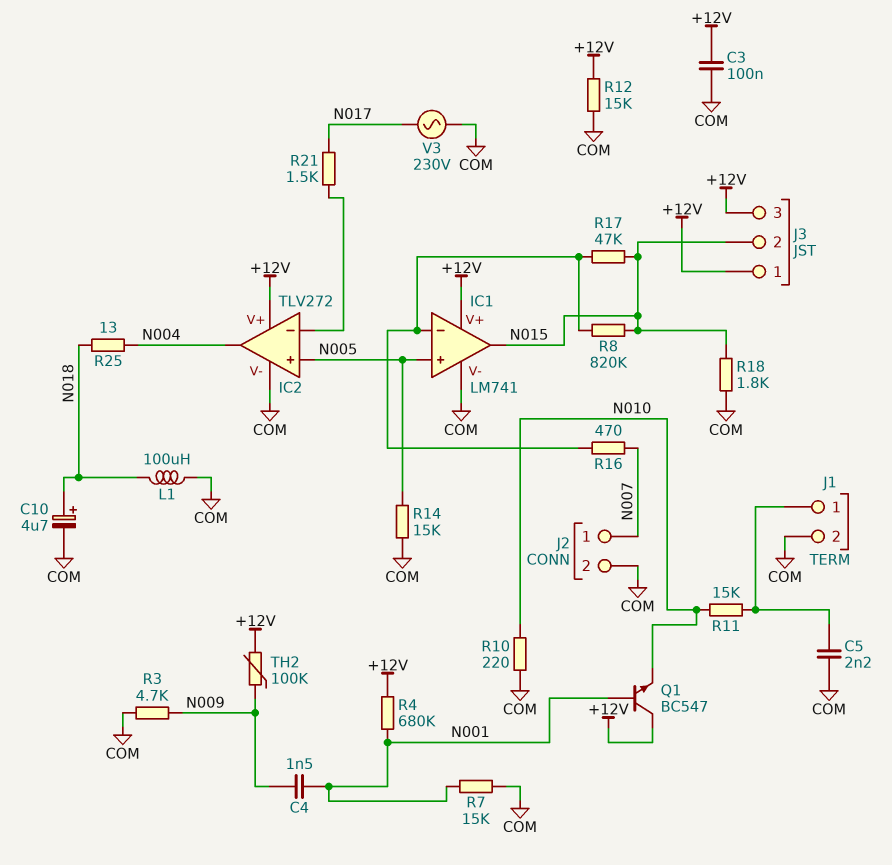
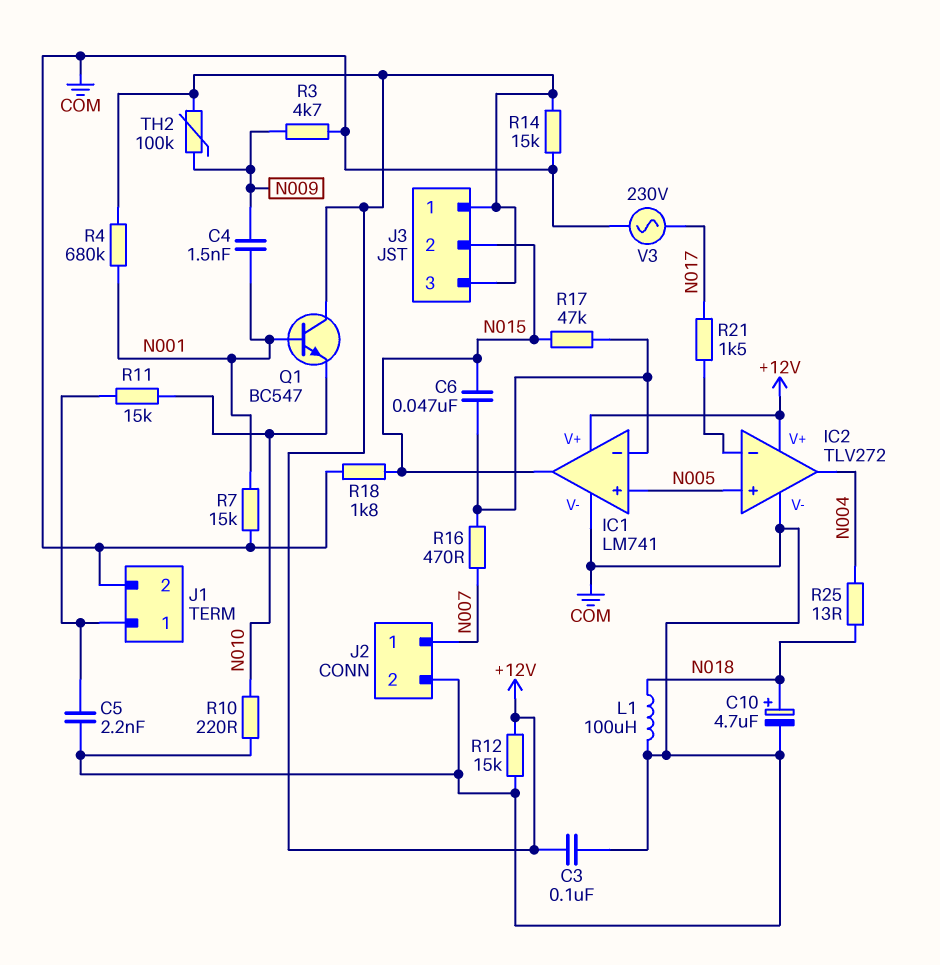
C6: none -> 47nF (IC1/in-, N015)
R8: 820k (IC1/in-, N015) -> none
R14: 15k (COM, N005) -> 15k (+12V, COM)

